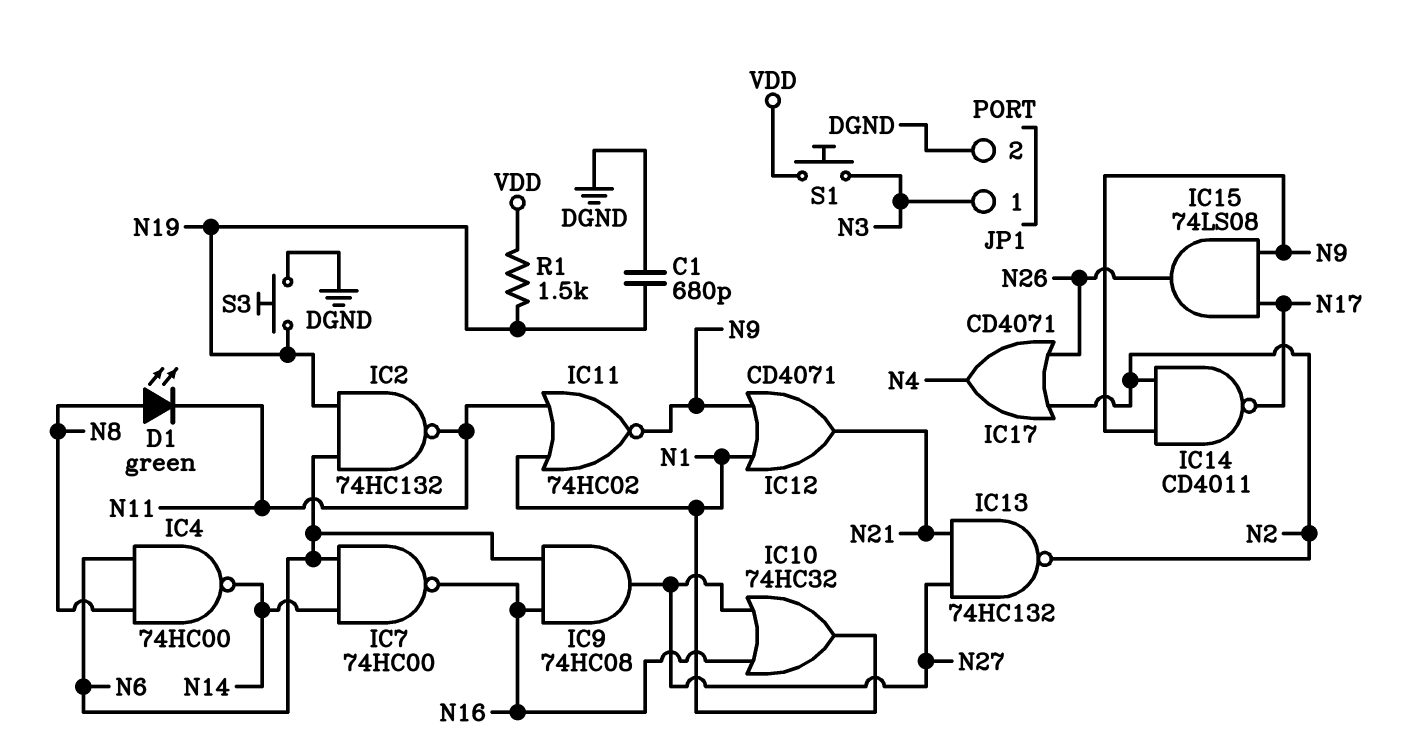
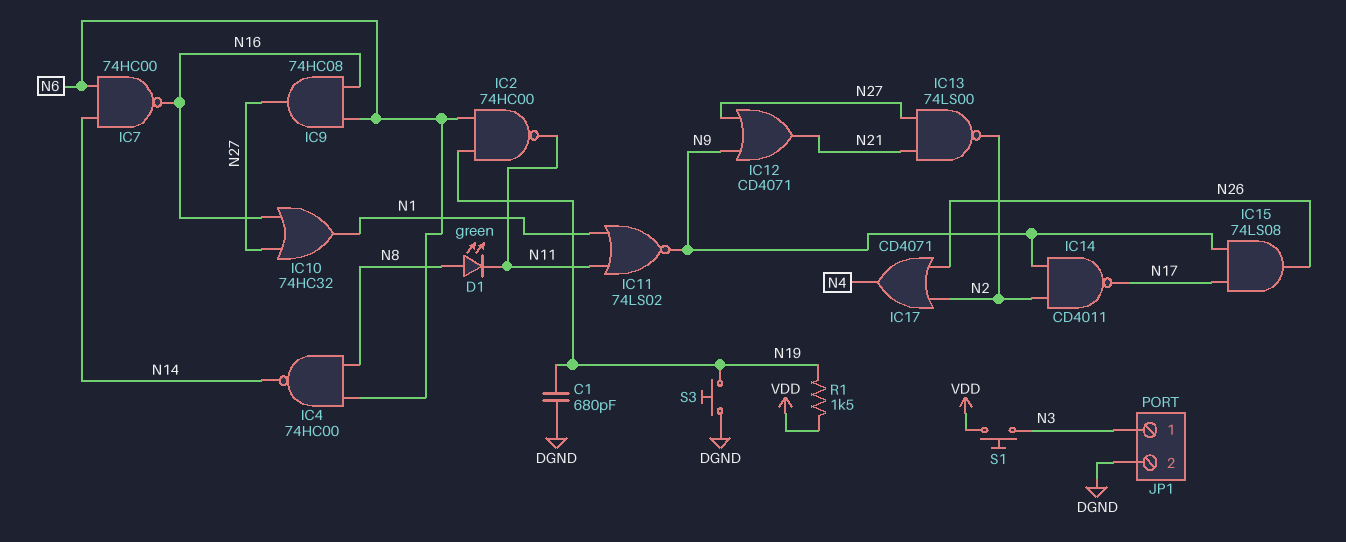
IC2: NAND 74HC132 (in N6, in N19, out N11) -> NAND 74HC00 (in N6, in N19, out N11)
IC11: NOR 74HC02 (in N1, in N11, out N9) -> NOR 74LS02 (in N1, in N11, out N9)
IC12: OR CD4071 (in N1, in N9, out N21) -> OR CD4071 (in N9, in N27, out N21)
IC13: NAND 74HC132 (in N21, in N27, out N2) -> NAND 74LS00 (in N21, in N27, out N2)

